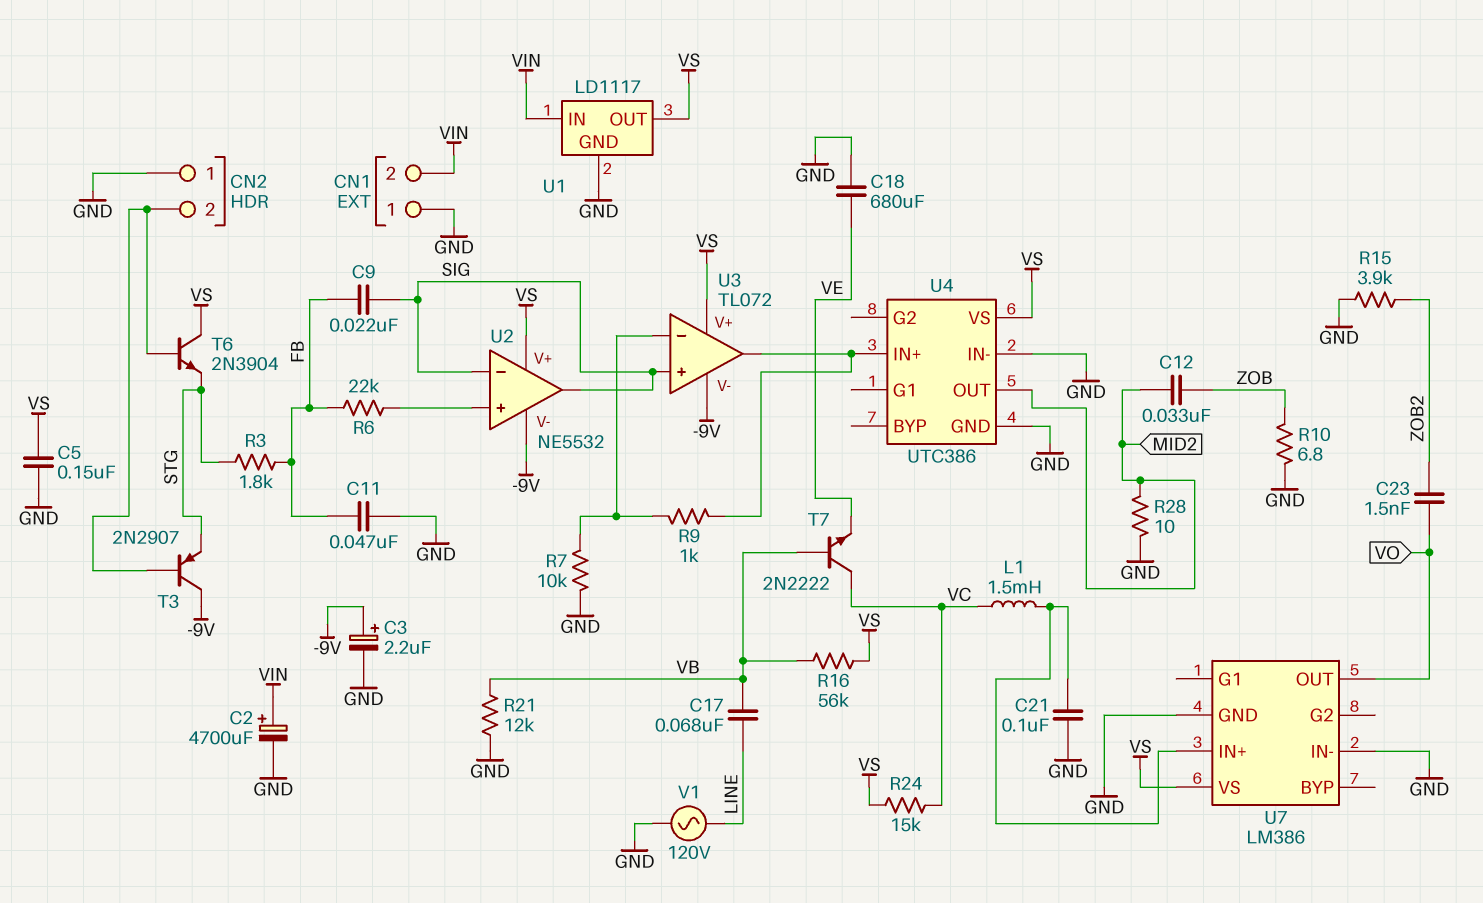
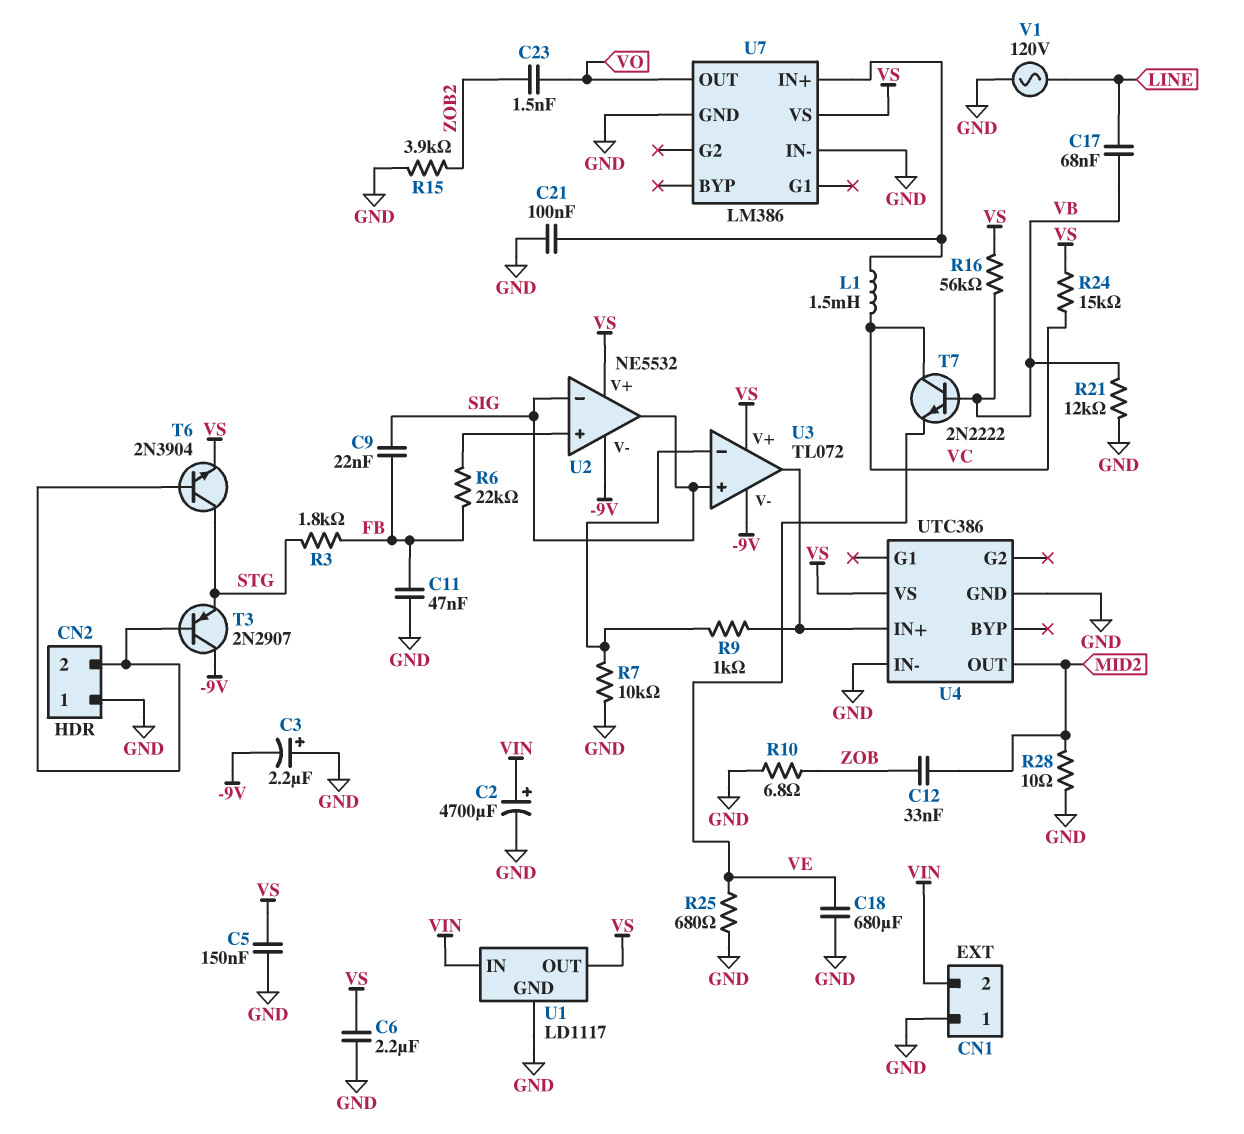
C3: 2.2uF (plus -9V, minus GND) -> 2.2uF (plus GND, minus -9V)
C6: none -> 2.2uF (GND, VS)
R25: none -> 680 (GND, VE)
T6: NPN 2N3904 (B CN2/2, C VS, E STG) -> NPN 2N3904 (B CN2/2, C STG, E VS)

